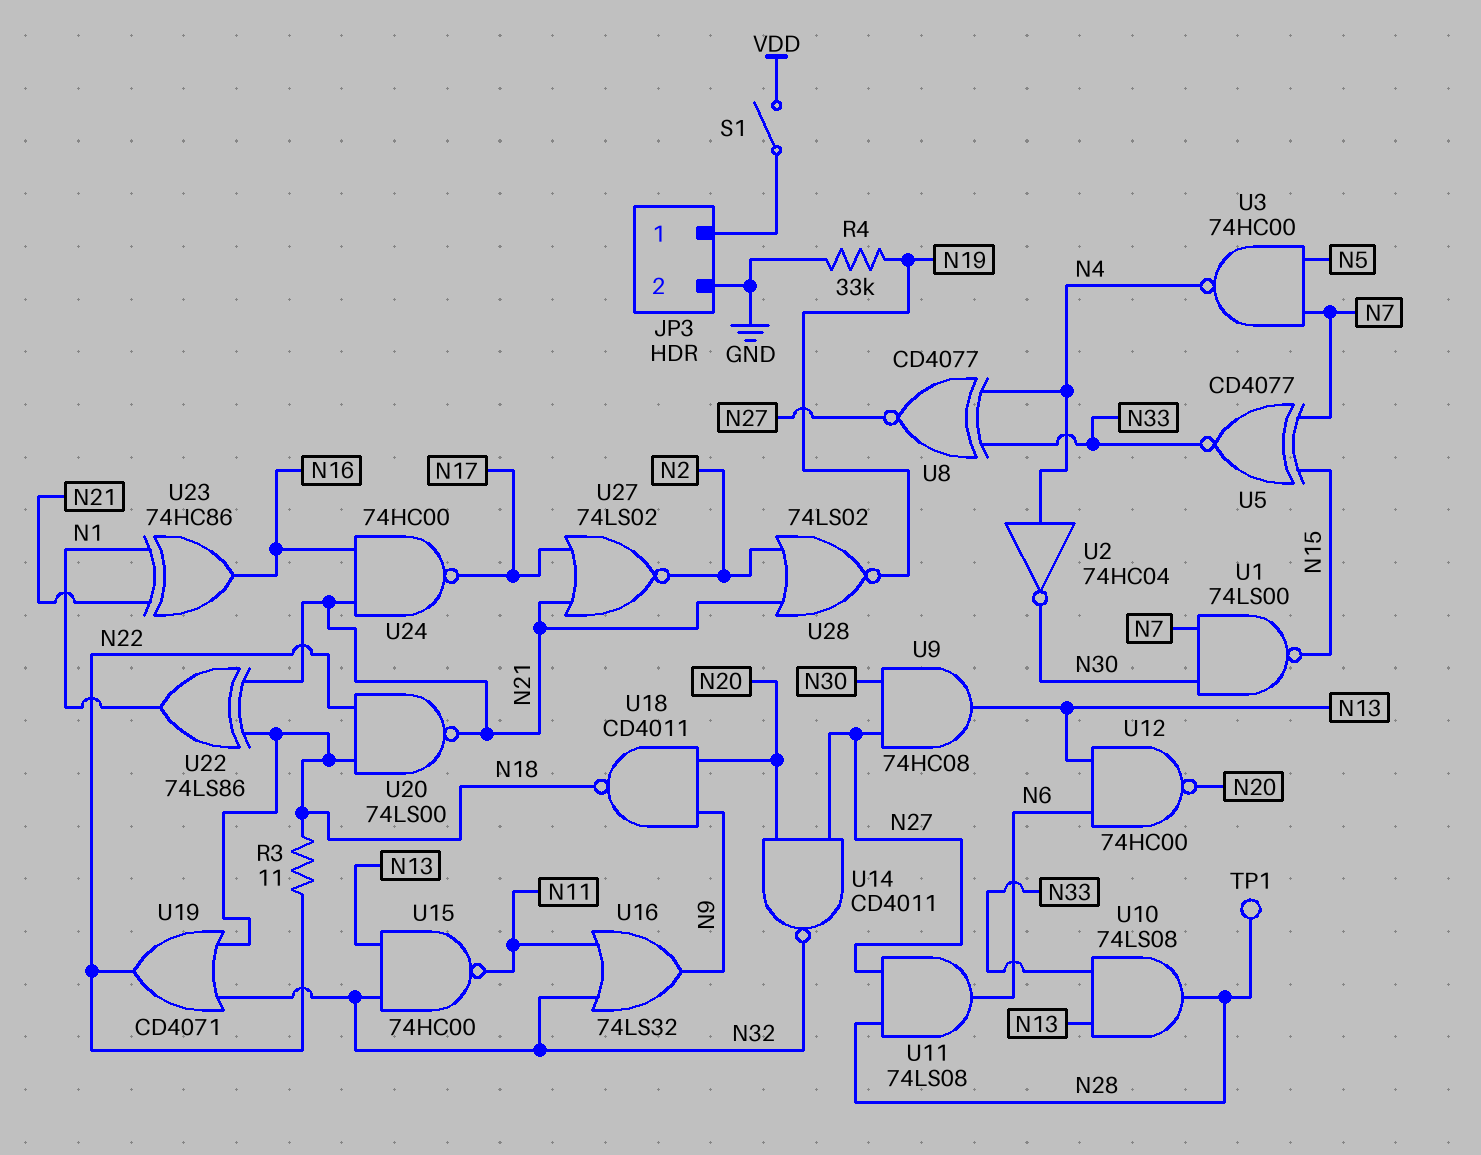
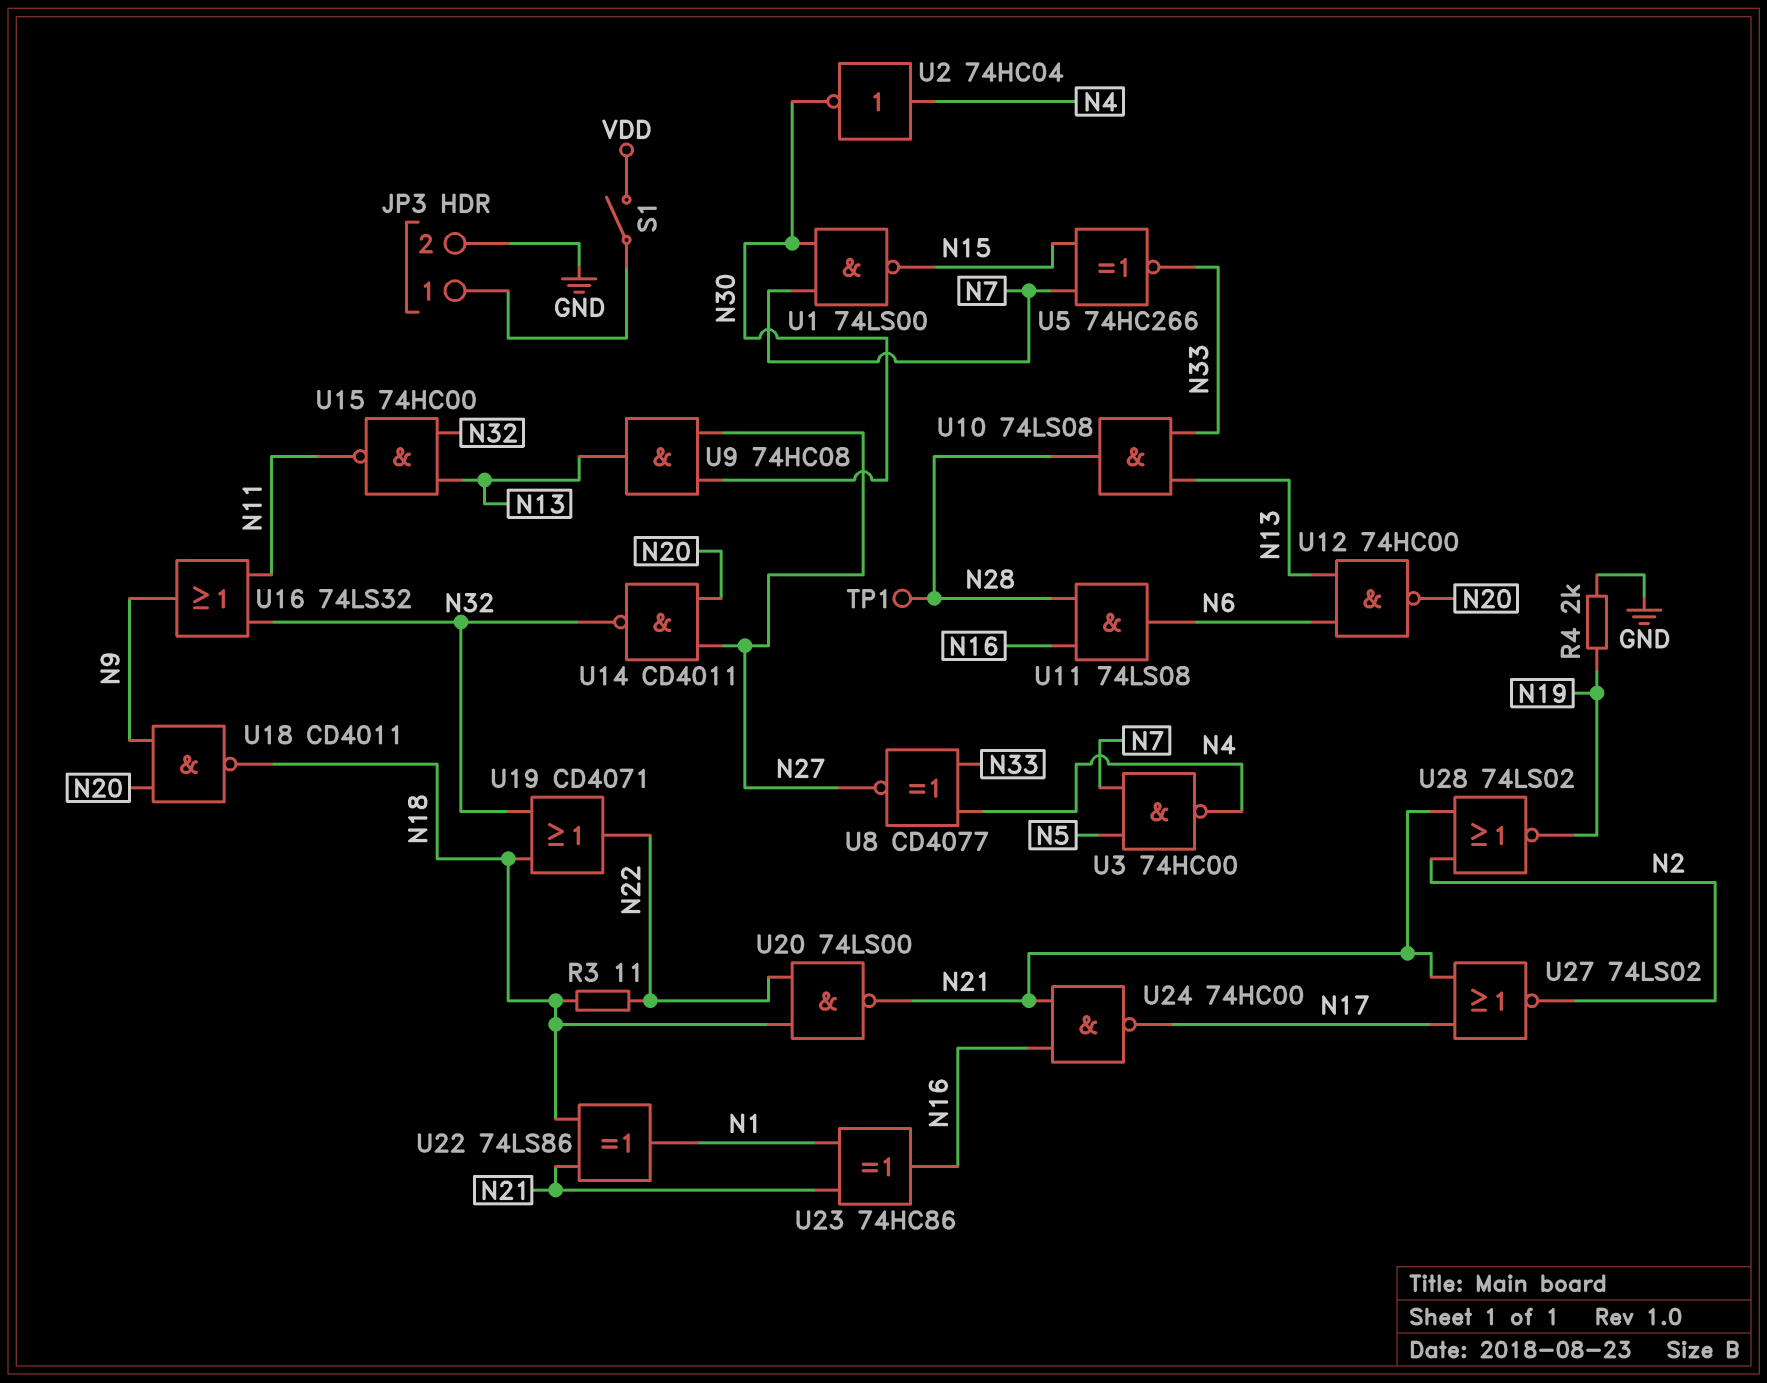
R4: 33k (GND, N19) -> 2k (GND, N19)
U5: XNOR CD4077 (in N7, in N15, out N33) -> XNOR 74HC266 (in N7, in N15, out N33)
U11: AND 74LS08 (in N27, in N28, out N6) -> AND 74LS08 (in N16, in N28, out N6)

